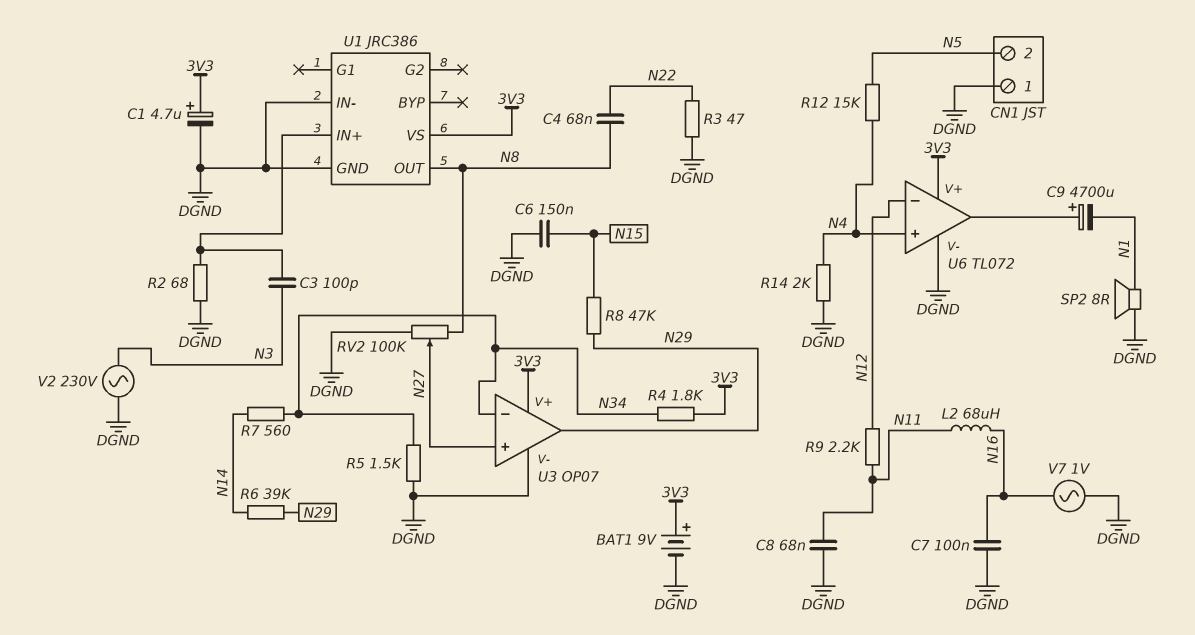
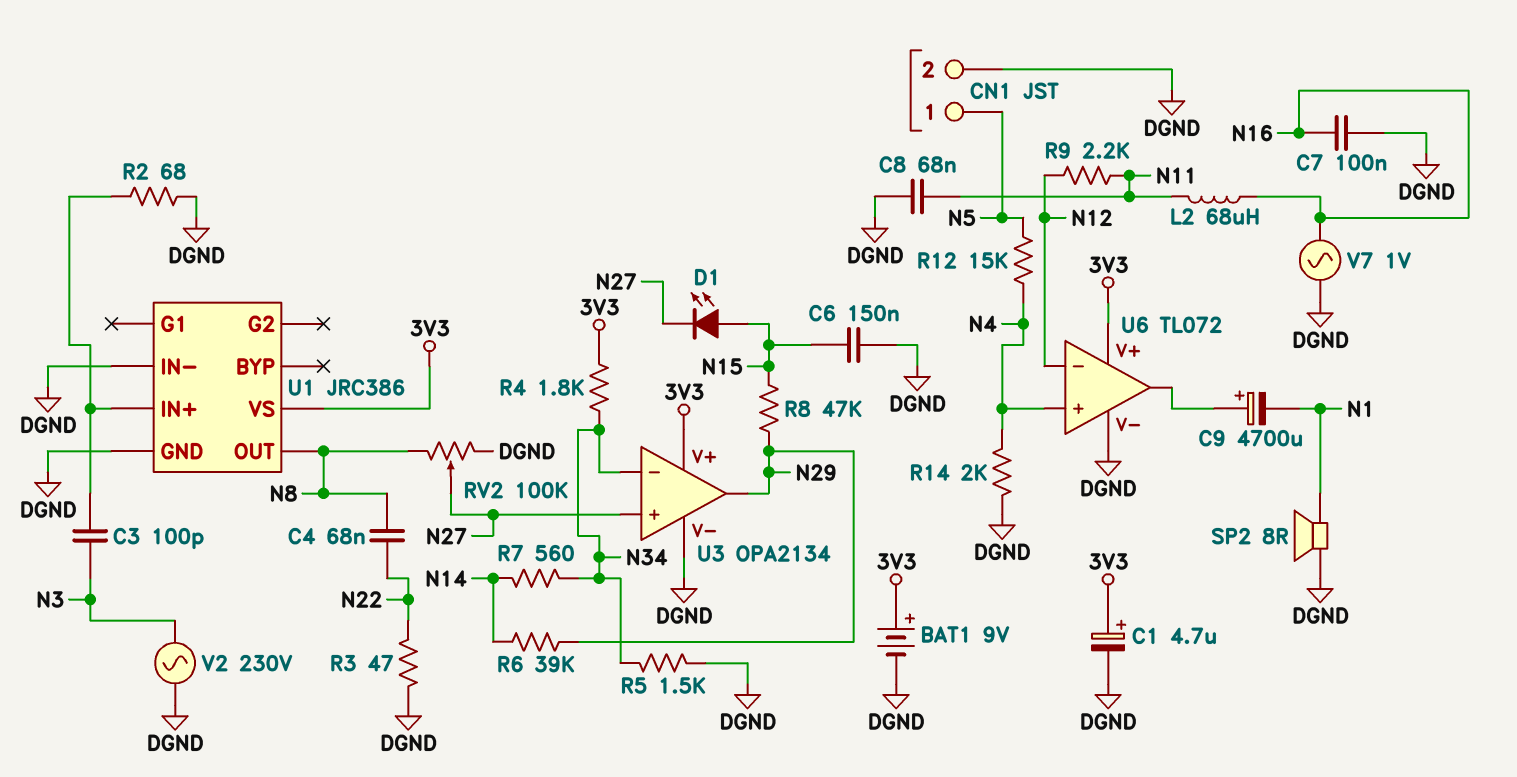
CN1 pin 1: DGND -> N5
CN1 pin 2: N5 -> DGND
D1: none -> LED (A N15, K N27)
U3: OP07 -> OPA2134

